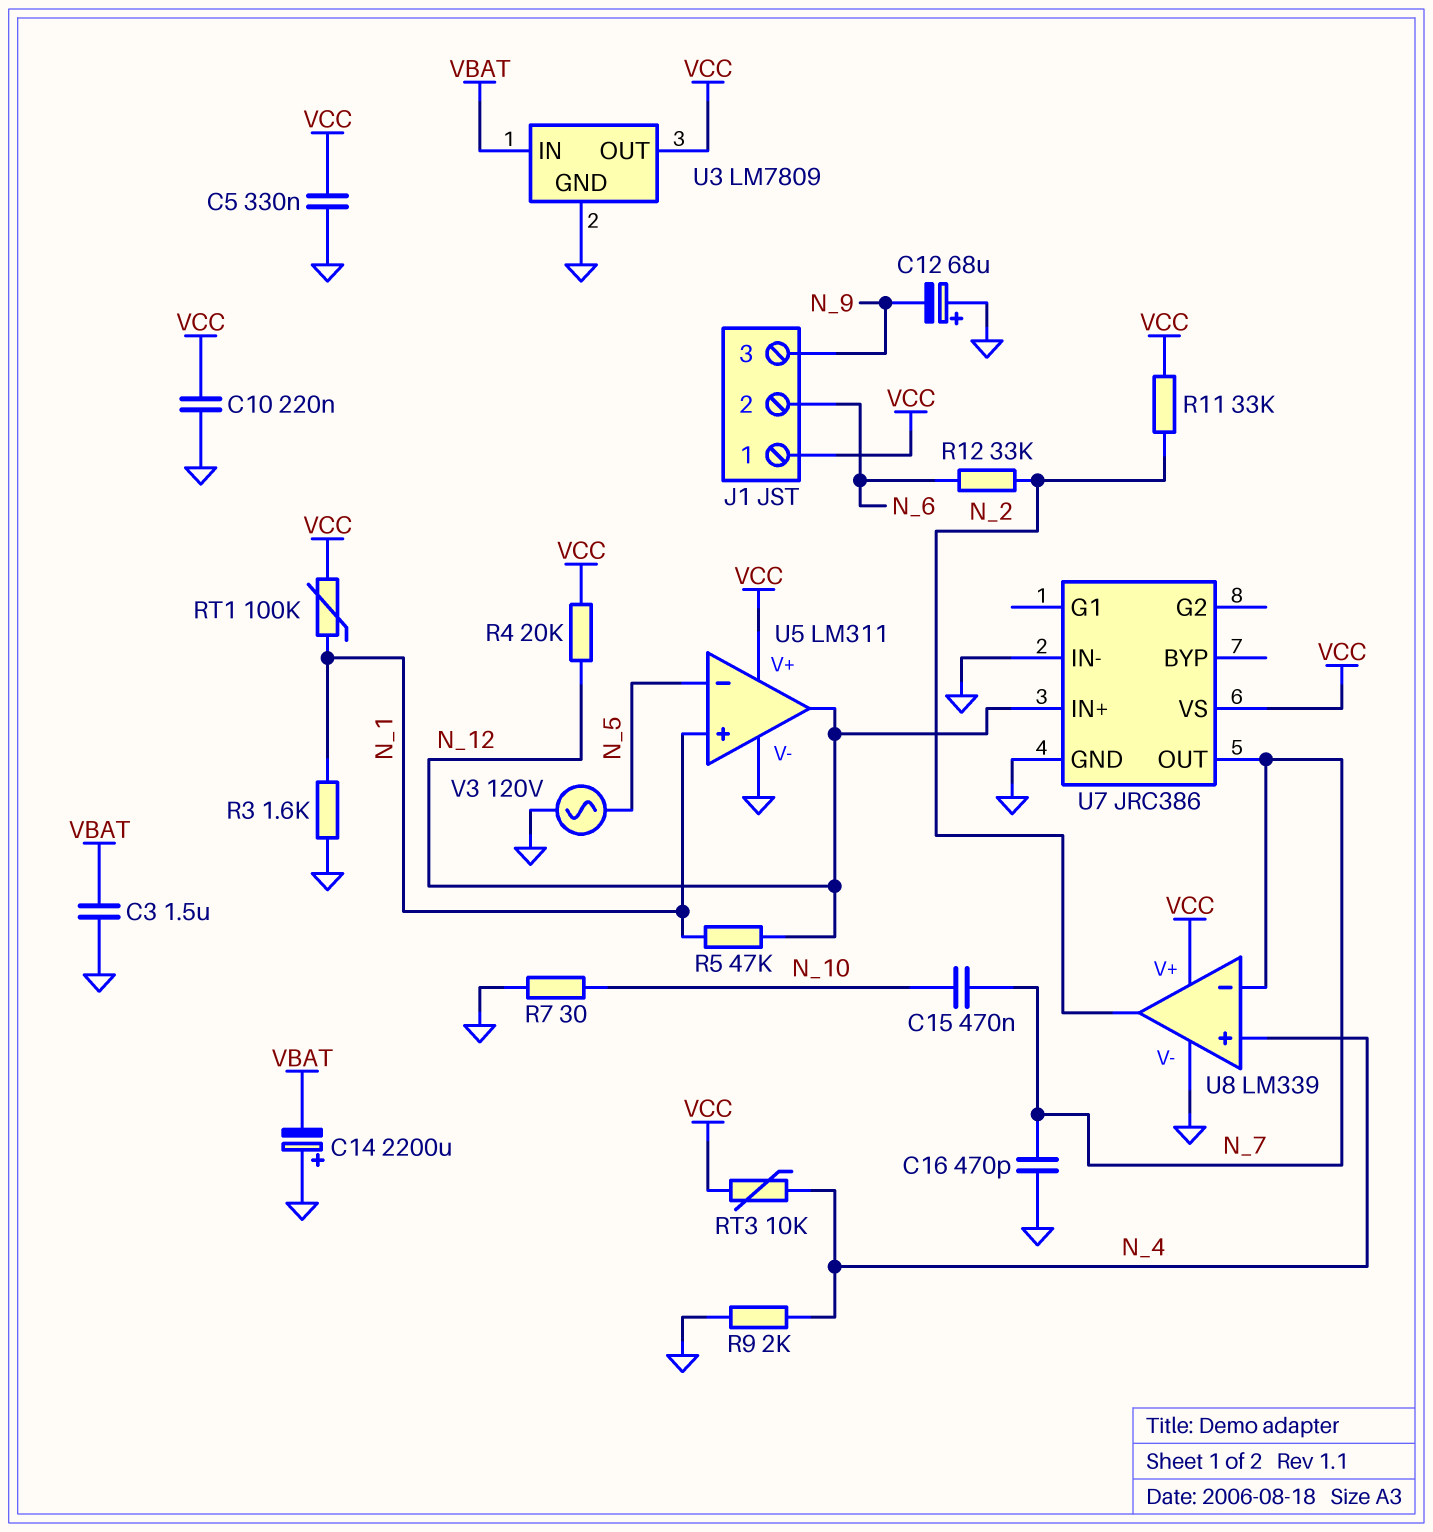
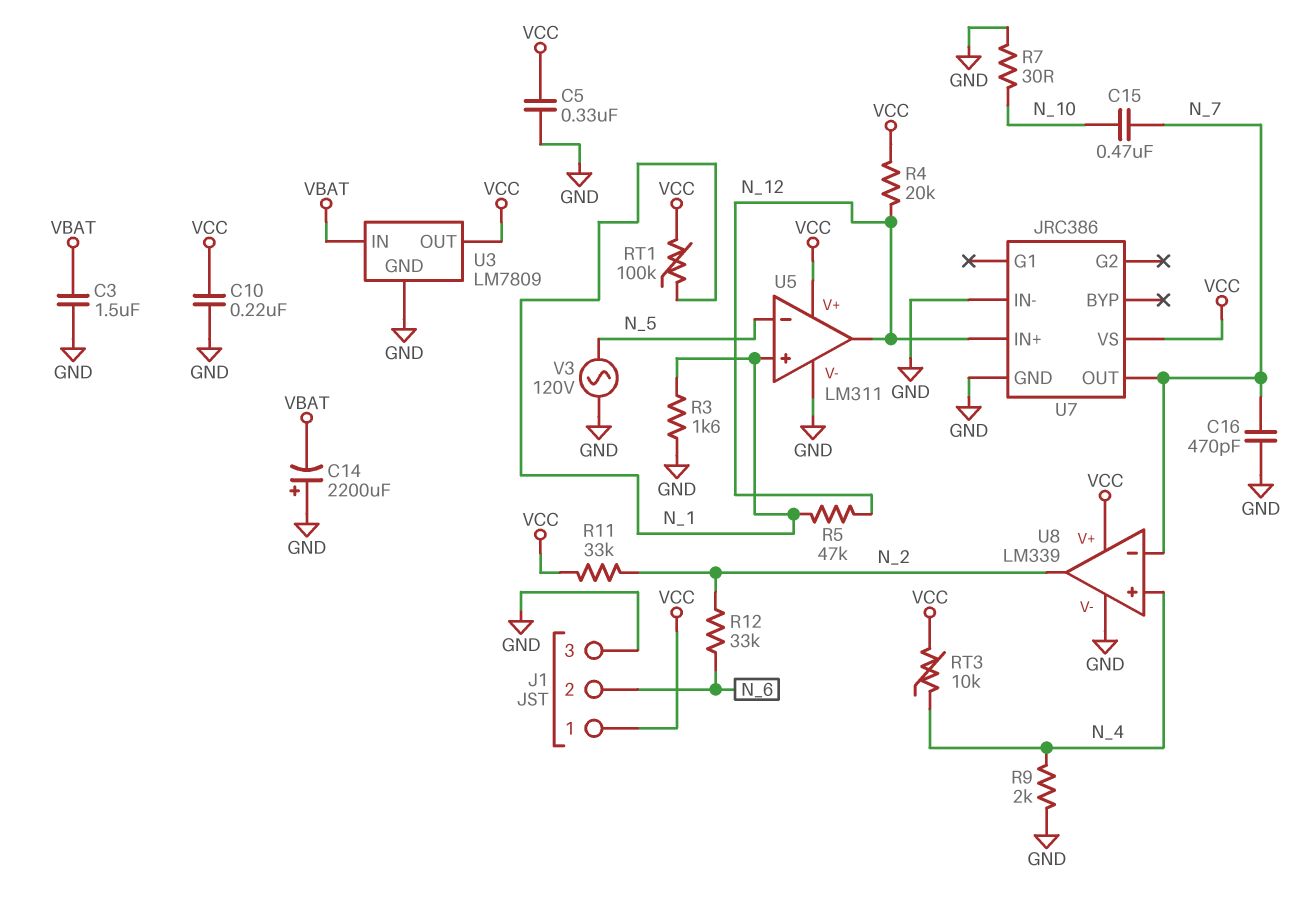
C12: 68uF (plus GND, minus N_9) -> none
J1 pin 3: N_9 -> GND

